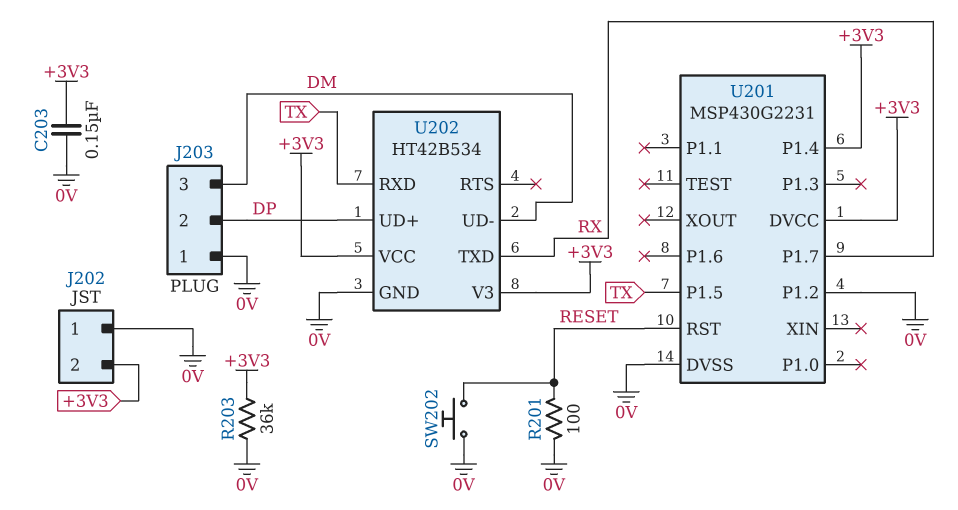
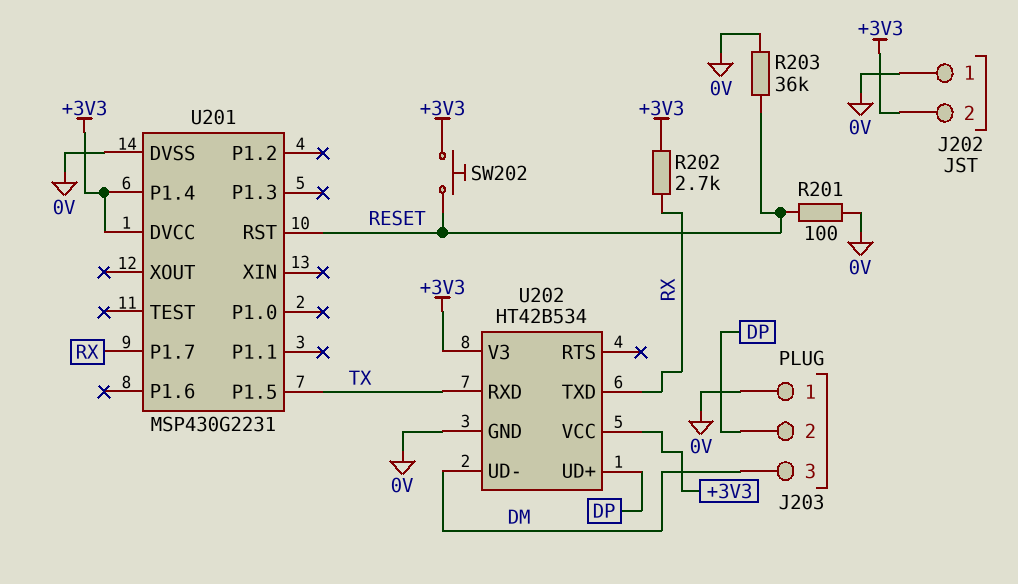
C203: 150nF (+3V3, 0V) -> none
R202: none -> 2.7k (+3V3, RX)
R203: 36k (+3V3, 0V) -> 36k (0V, RESET)
SW202: button (0V, RESET) -> button (+3V3, RESET)
U201 pin P1.2: 0V -> none

